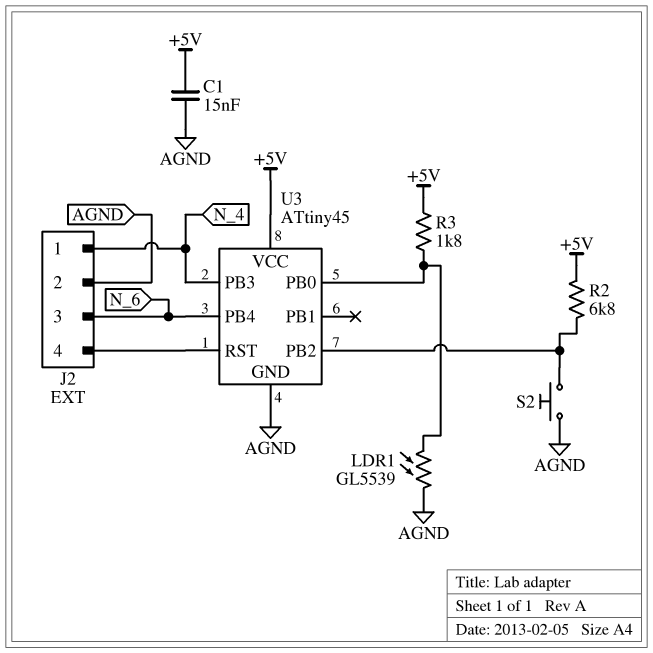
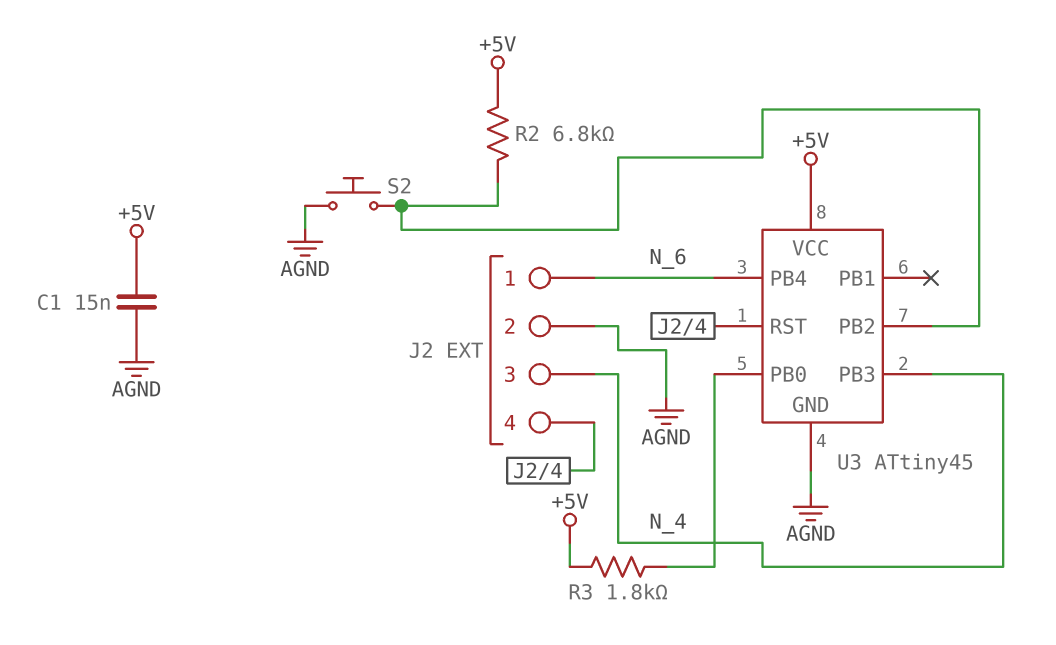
J2 pin 1: N_4 -> N_6
J2 pin 3: N_6 -> N_4
LDR1: GL5539 (AGND, U3/PB0) -> none

